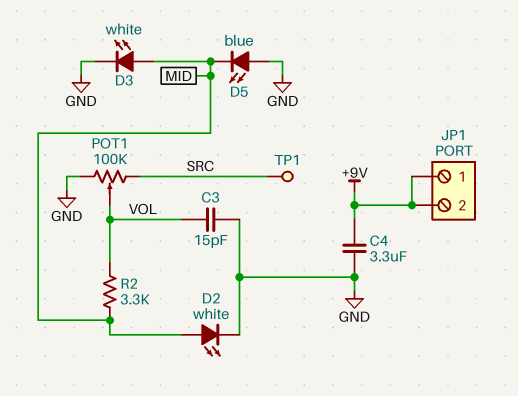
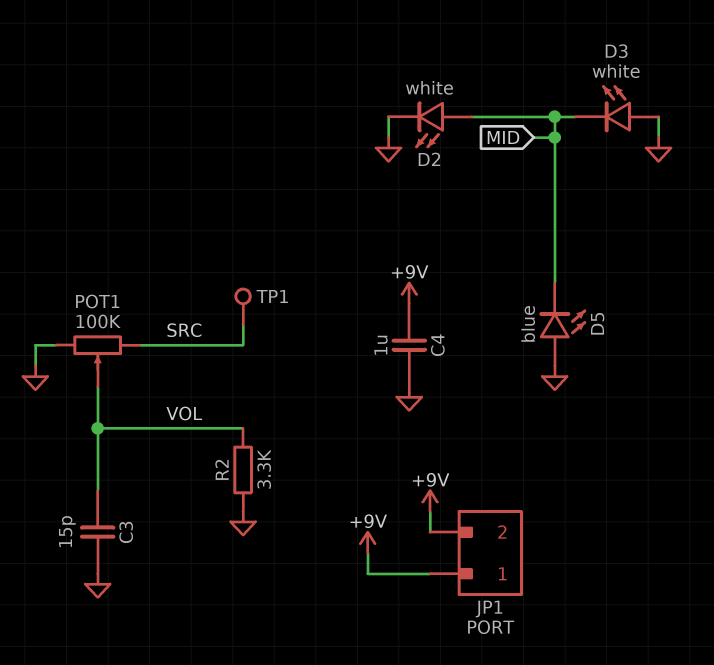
C4: 3.3uF (+9V, GND) -> 1uF (+9V, GND)
D3: LED white (A MID, K GND) -> LED white (A GND, K MID)
R2: 3.3k (MID, VOL) -> 3.3k (GND, VOL)

